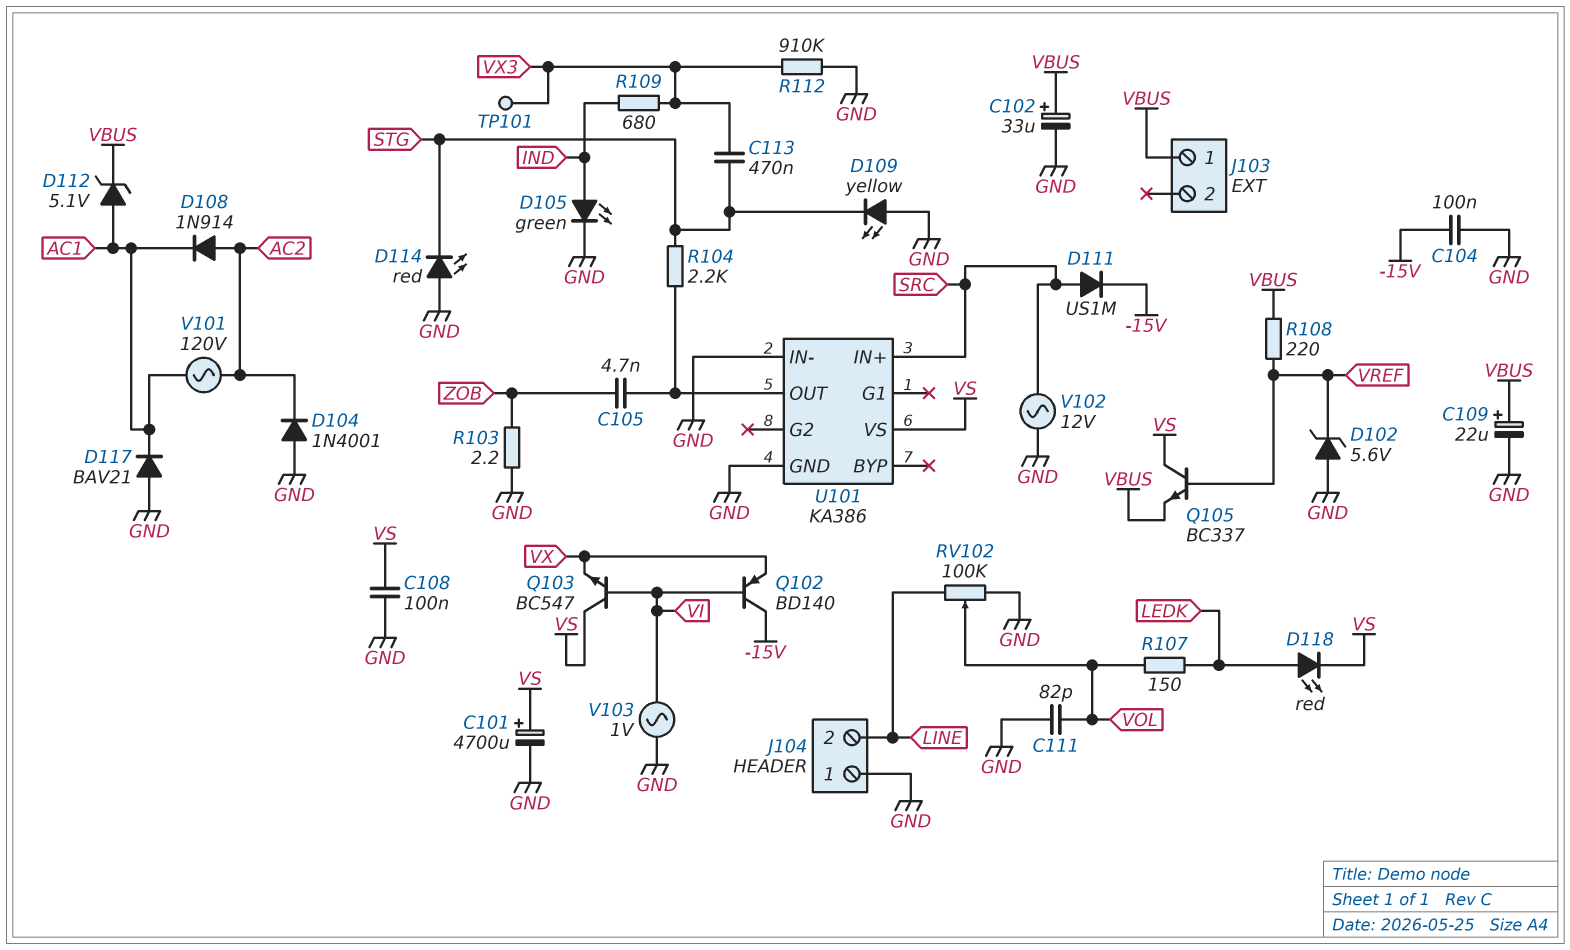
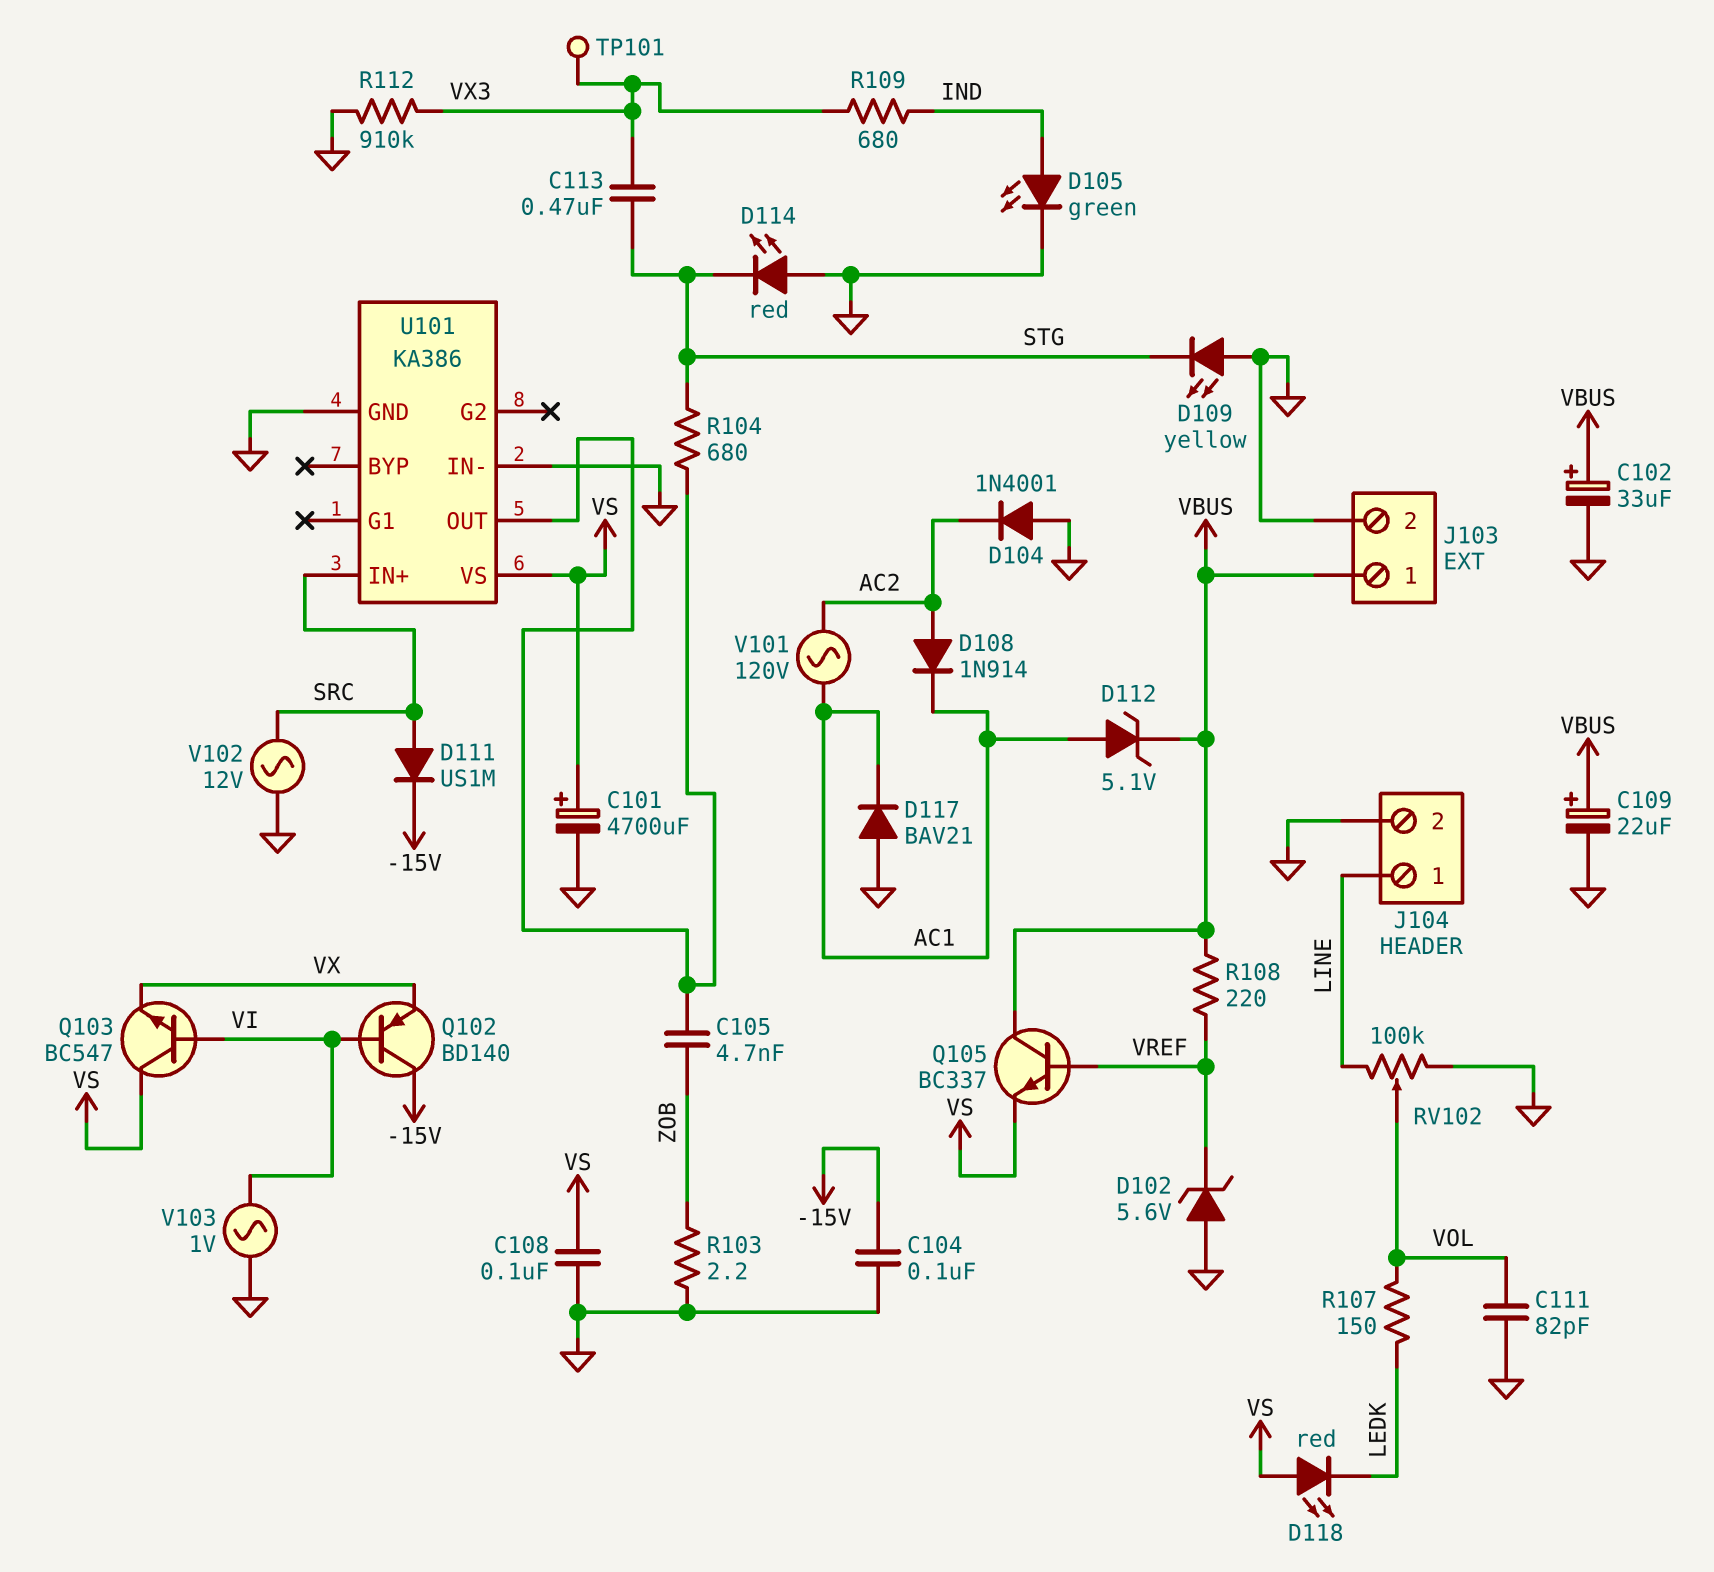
D118: LED red (A LEDK, K VS) -> LED red (A VS, K LEDK)
J103 pin 2: none -> GND
J104 pin 1: GND -> LINE
J104 pin 2: LINE -> GND
Q105: NPN BC337 (B VREF, C VS, E VBUS) -> NPN BC337 (B VREF, C VBUS, E VS)
R104: 2.2k (STG, U101/OUT) -> 680 (STG, U101/OUT)

